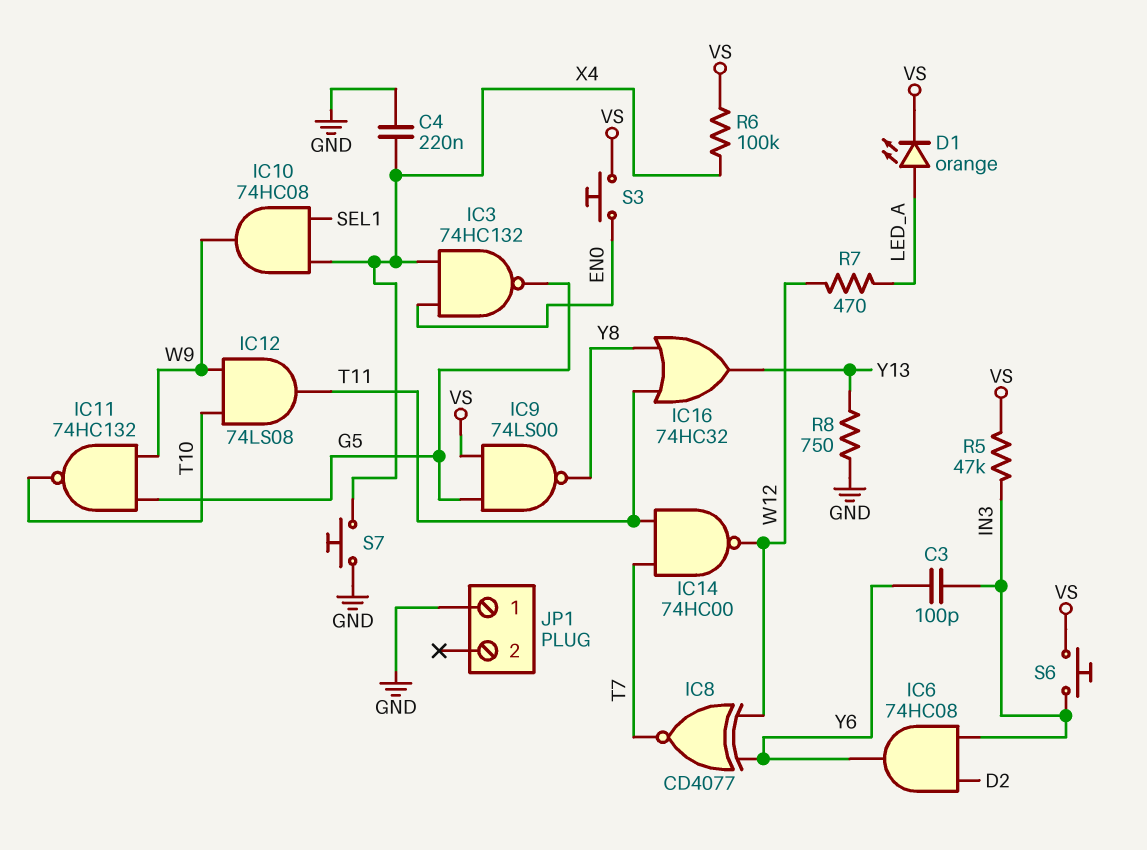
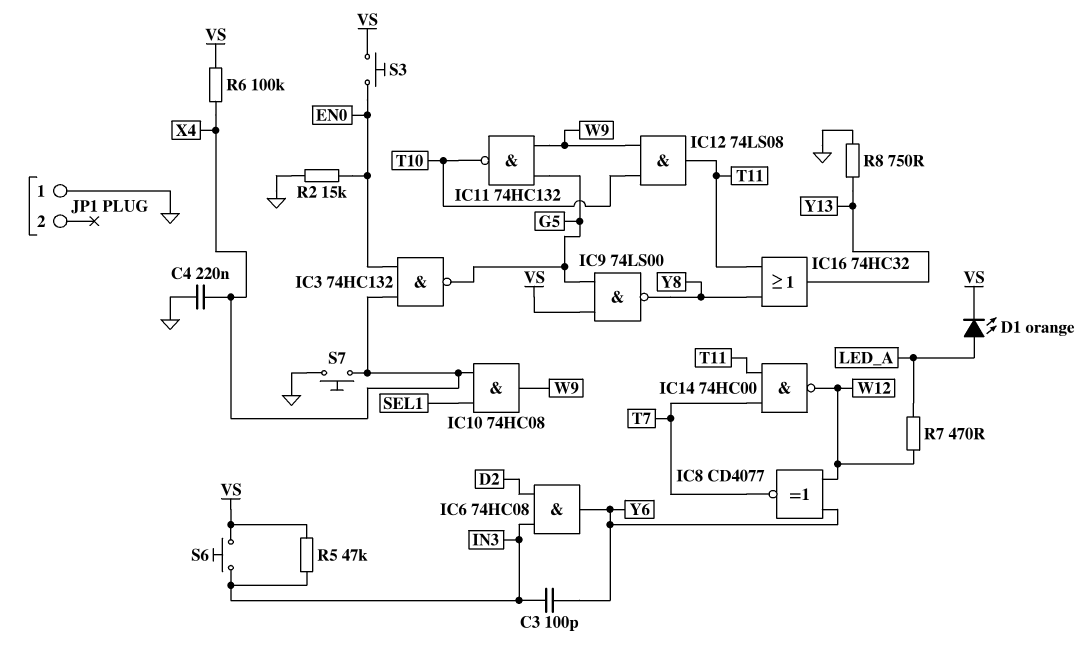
R2: none -> 15k (EN0, GND)

